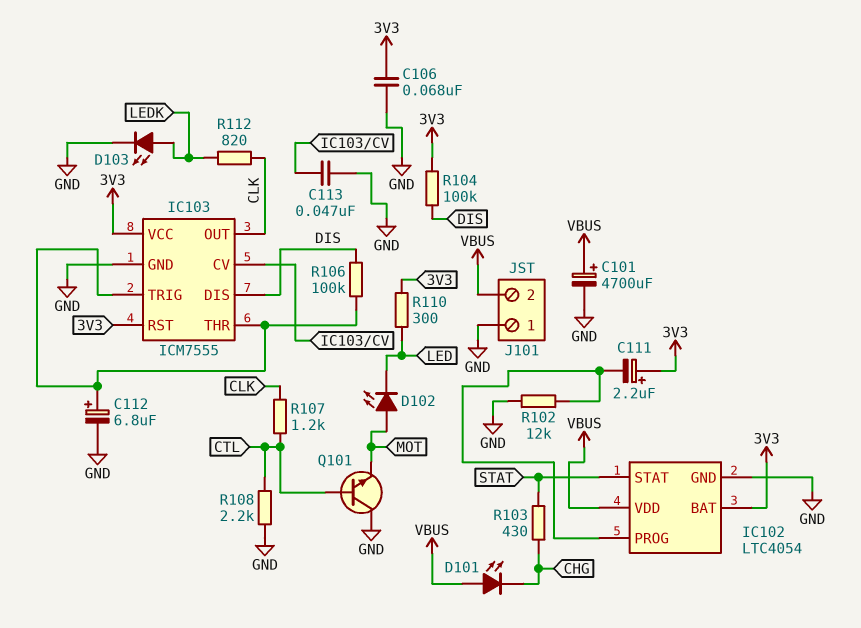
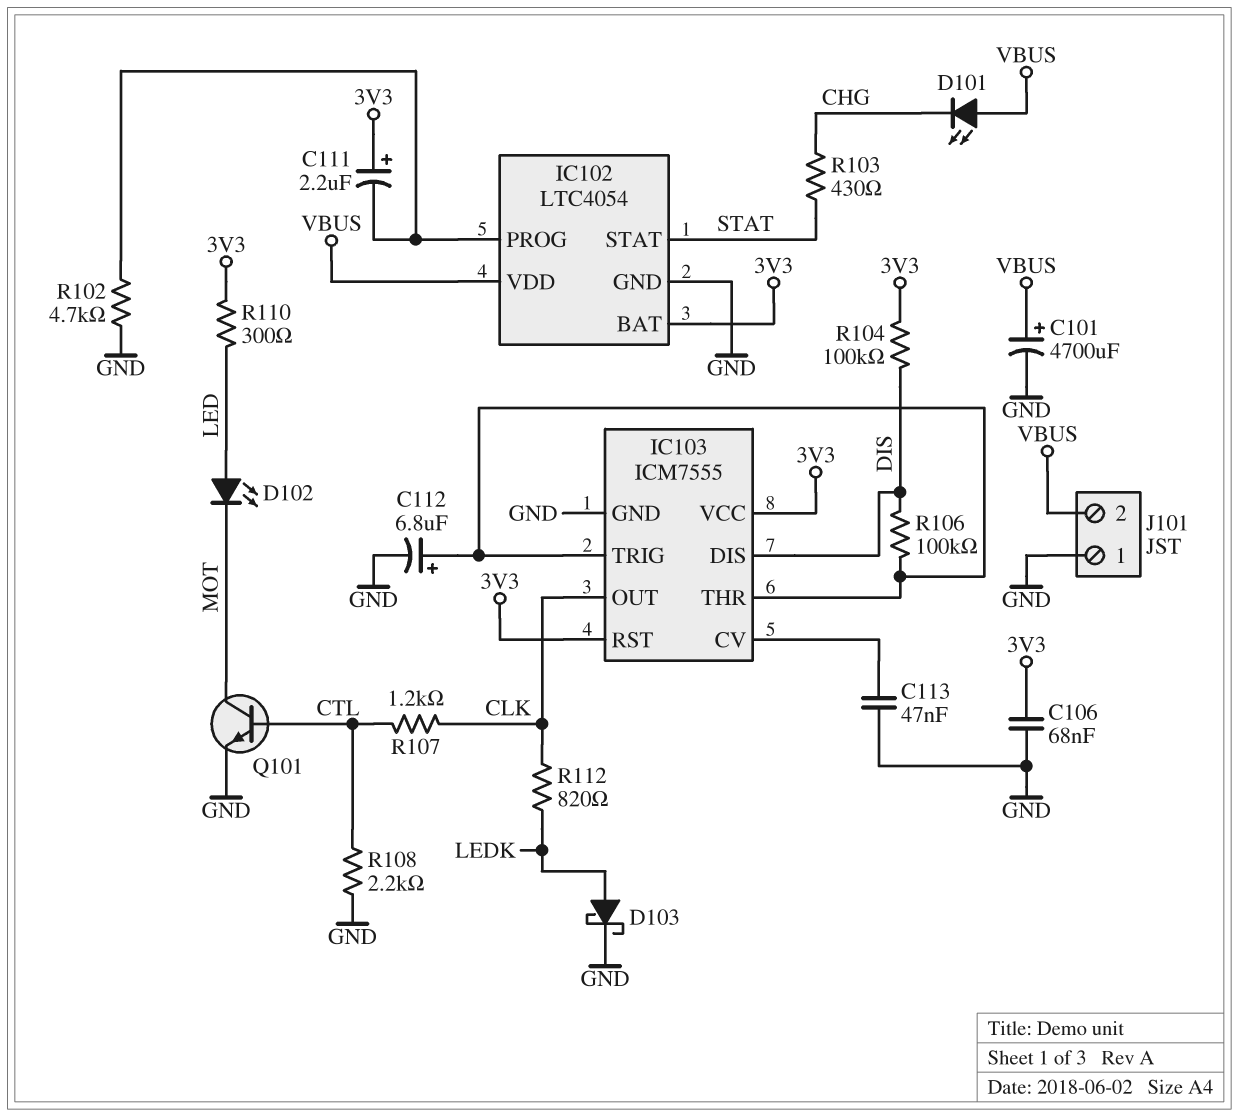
D102: LED (A MOT, K LED) -> LED (A LED, K MOT)
D103: LED (A LEDK, K GND) -> schottky (A LEDK, K GND)
Q101: NPN (B CTL, C GND, E MOT) -> NPN (B CTL, C MOT, E GND)
R102: 12k (GND, IC102/PROG) -> 4.7k (GND, IC102/PROG)

